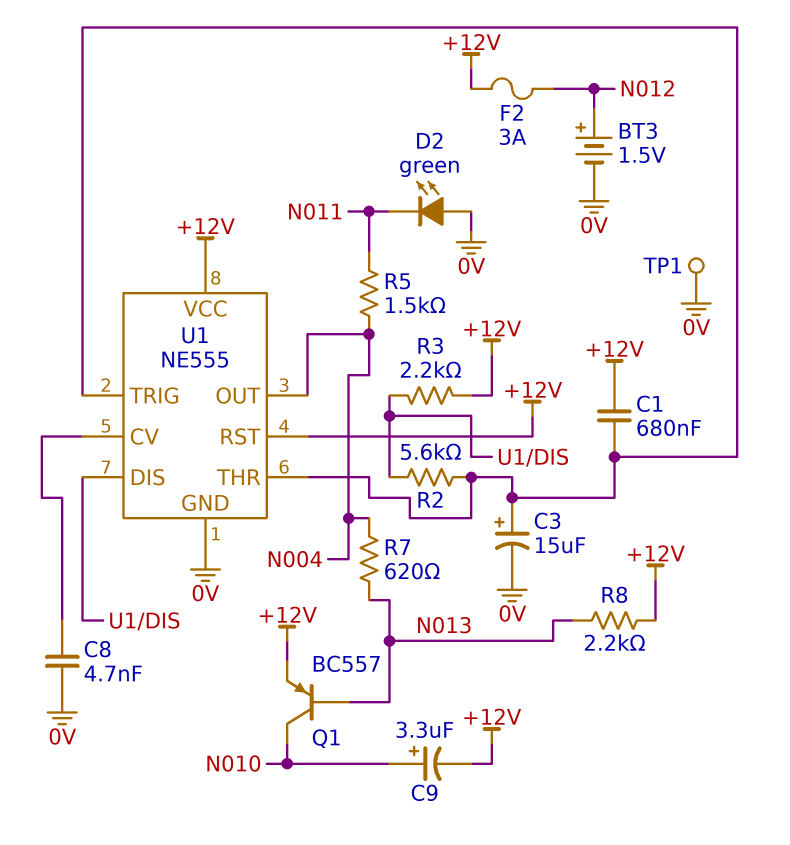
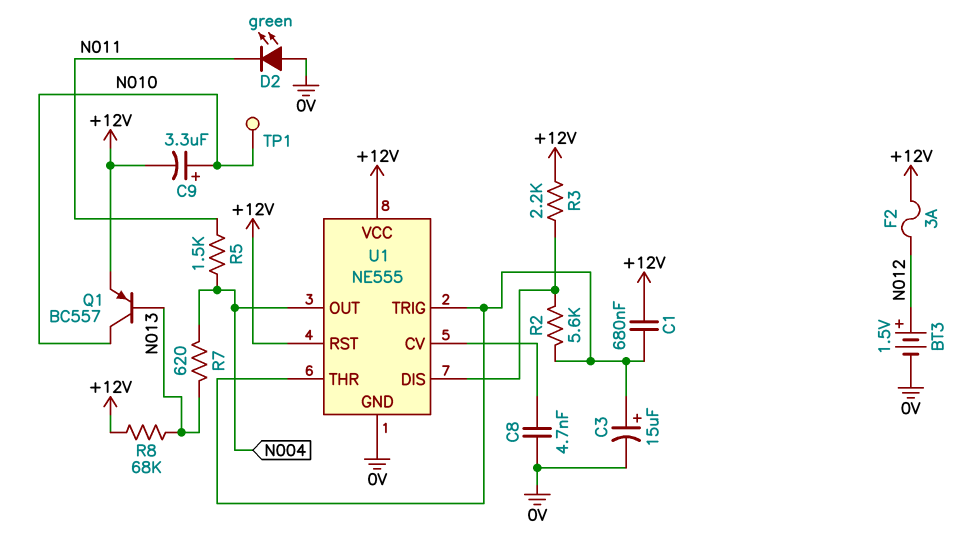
R8: 2.2k (+12V, N013) -> 68k (+12V, N013)
TP1: test point (0V) -> test point (N010)

